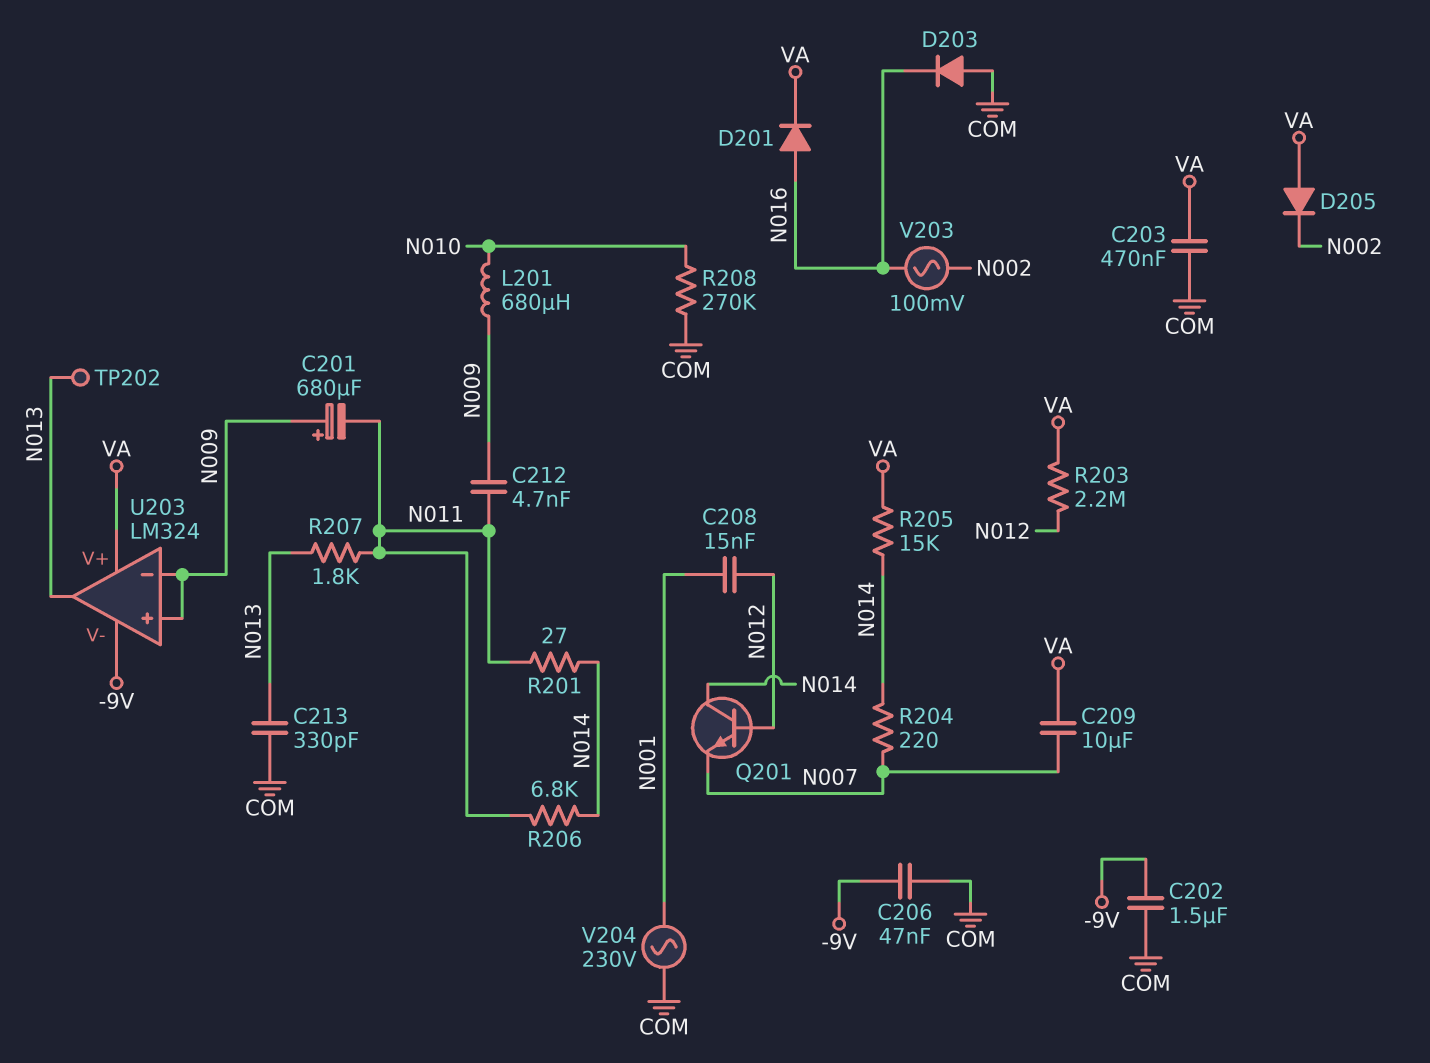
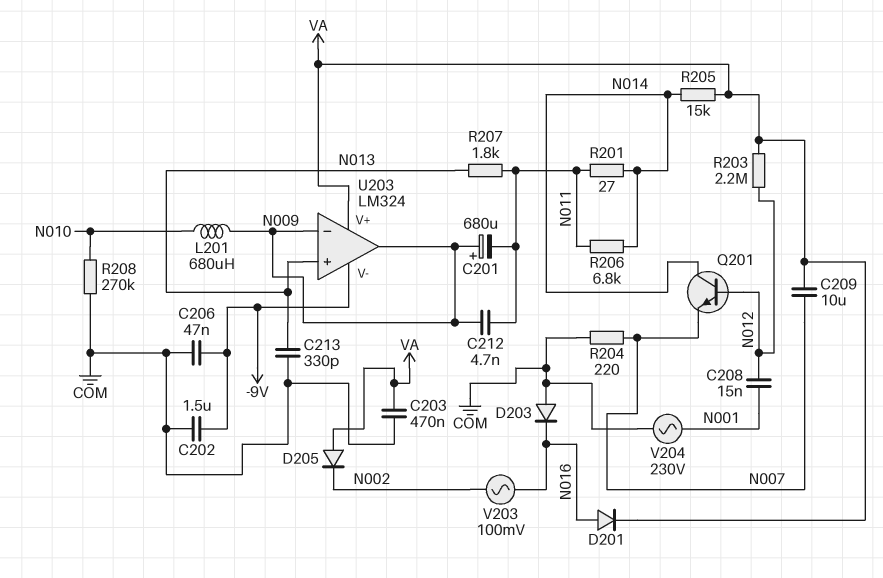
R204: 220 (N007, N014) -> 220 (COM, N007)
TP202: test point (N013) -> none
U203 pin in+: N009 -> N013
U203 pin out: N013 -> N009

